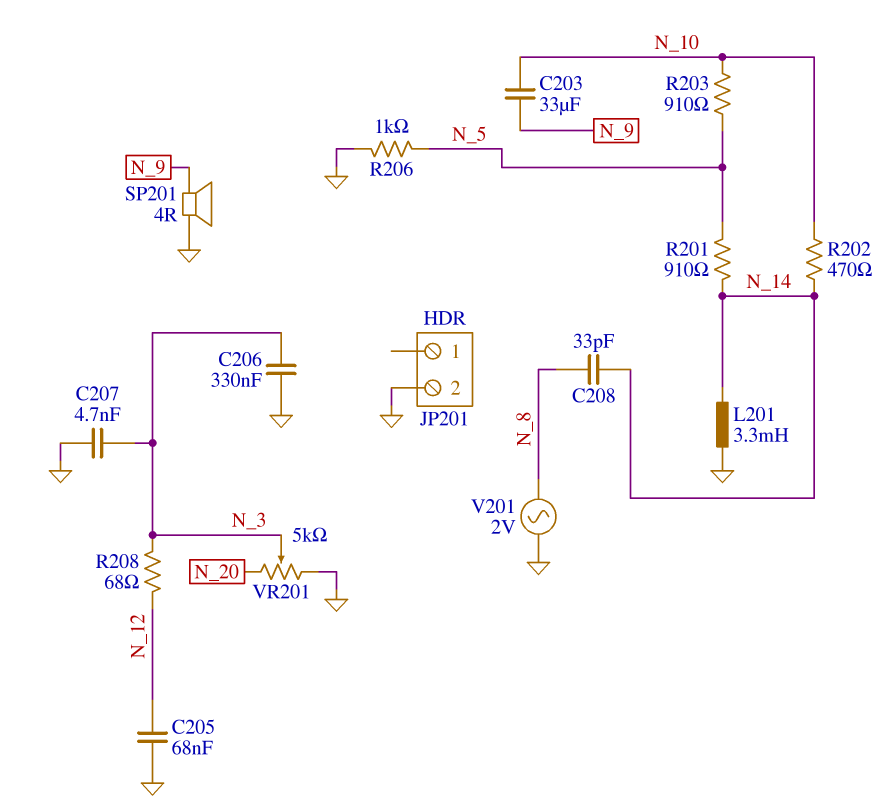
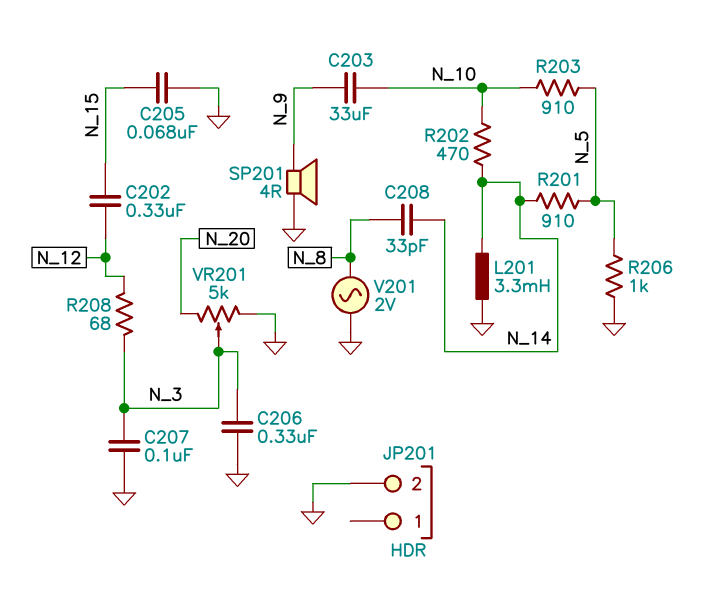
C202: none -> 330nF (N_12, N_15)
C205: 68nF (GND, N_12) -> 68nF (GND, N_15)
C207: 4.7nF (GND, N_3) -> 100nF (GND, N_3)

